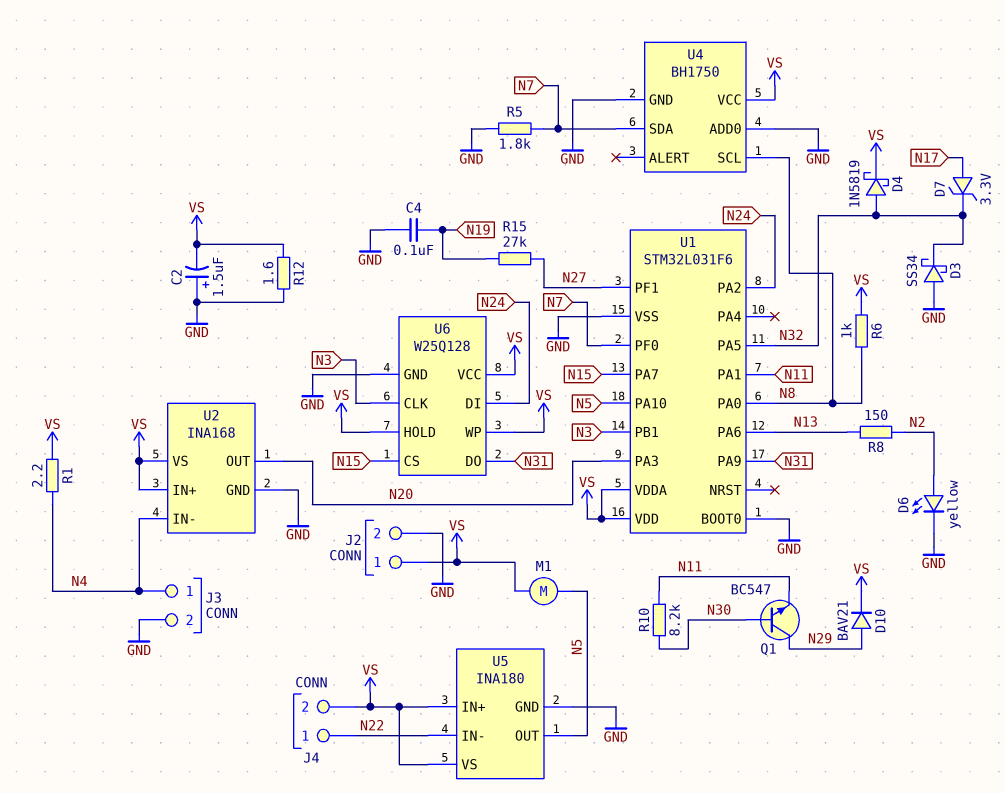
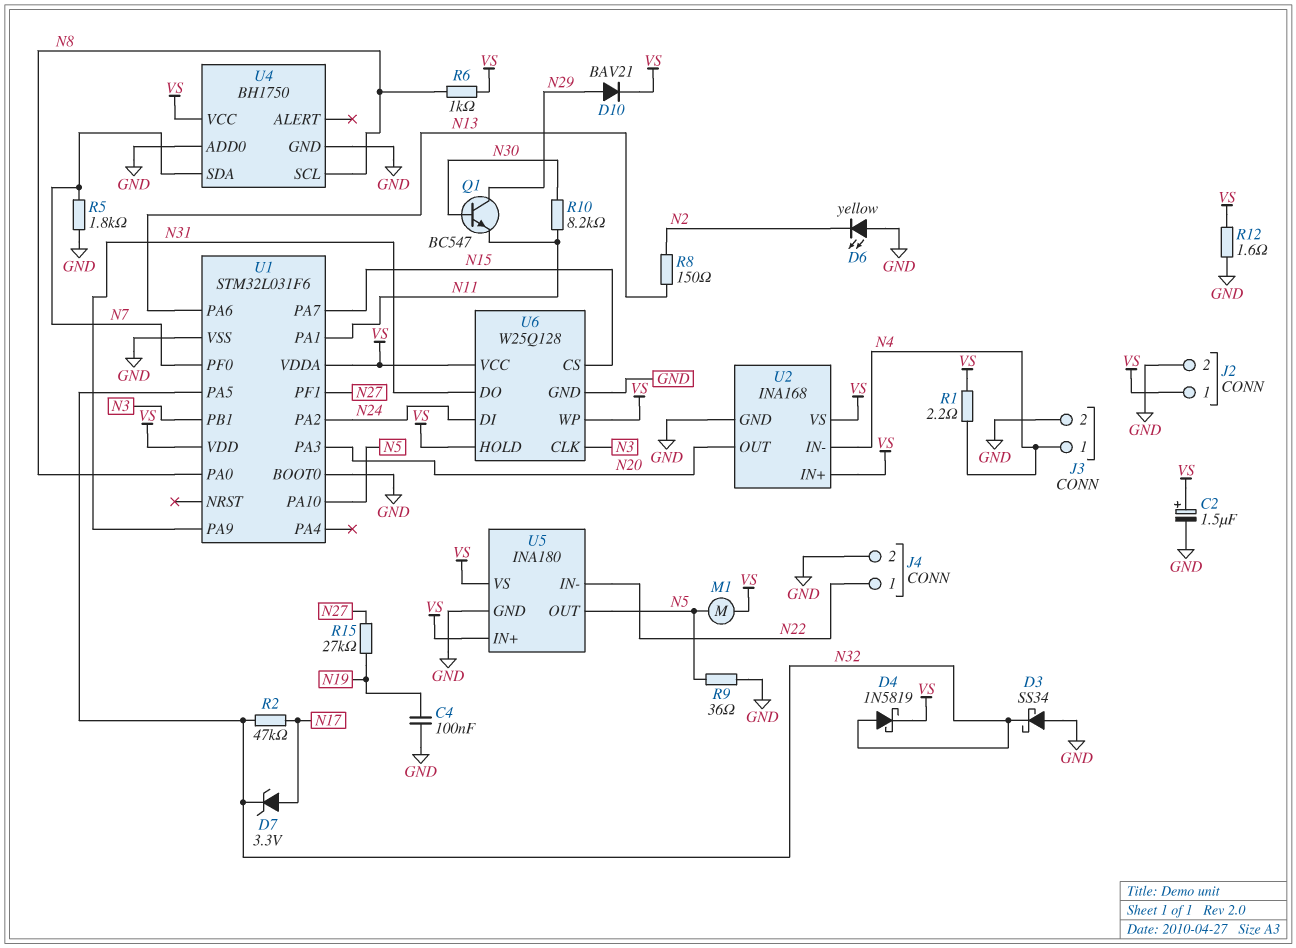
C2: 1.5uF (plus GND, minus VS) -> 1.5uF (plus VS, minus GND)
D6: LED yellow (A N2, K GND) -> LED yellow (A GND, K N2)
J4 pin 2: VS -> GND
R2: none -> 47k (N17, N32)
R9: none -> 36 (GND, N5)

